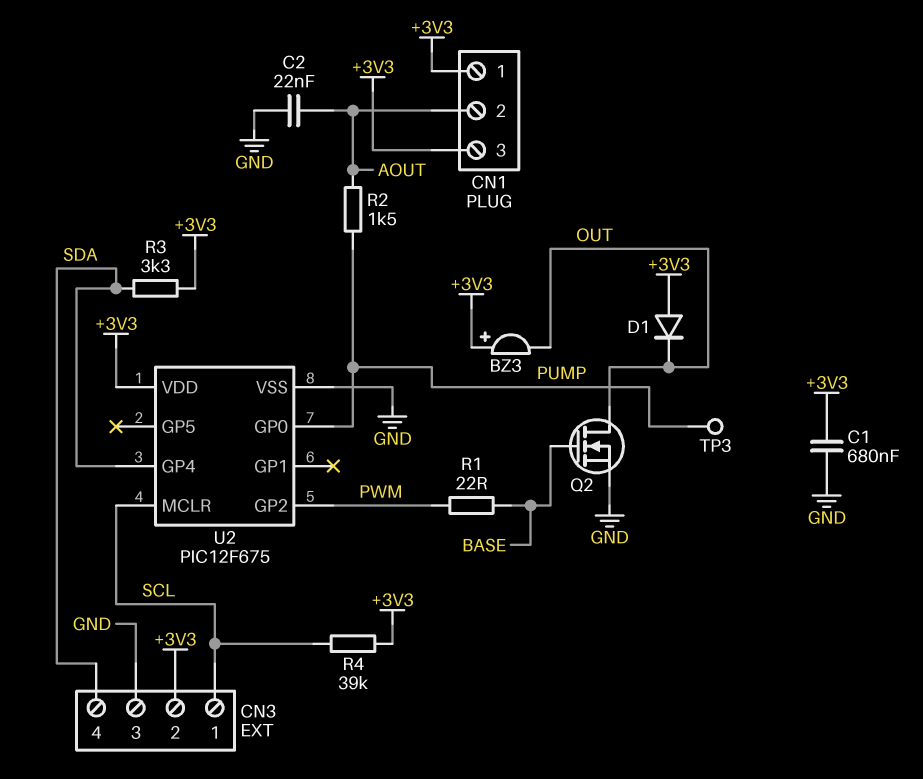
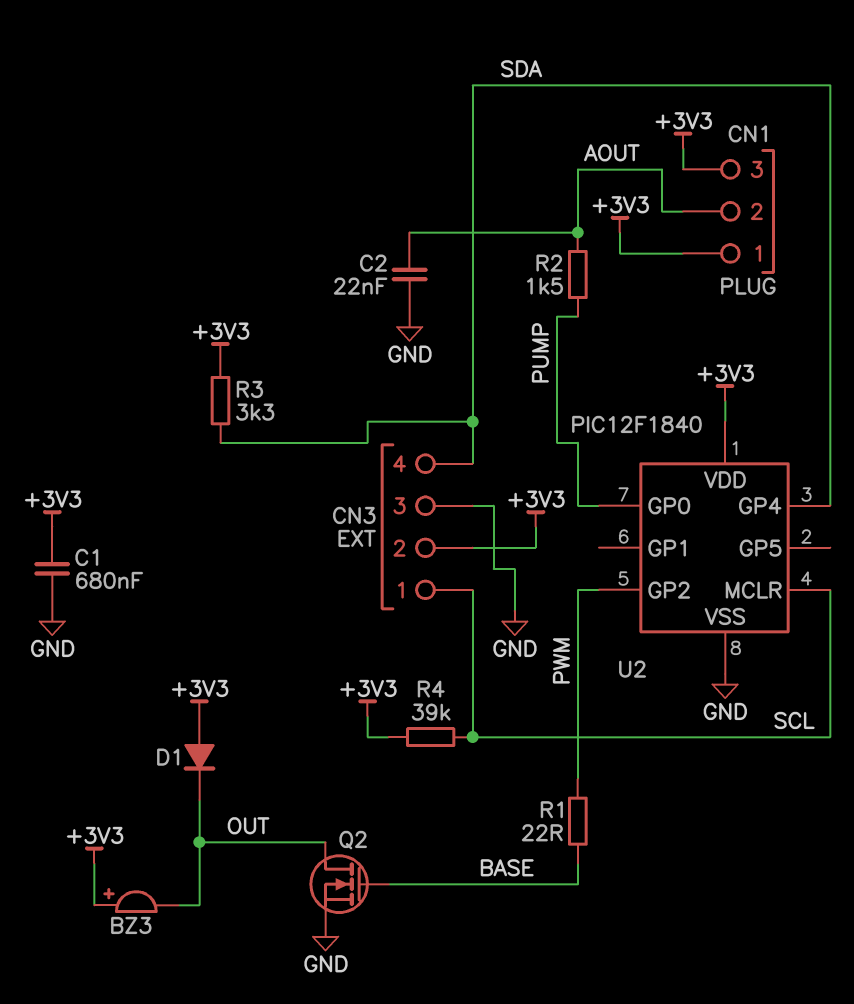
TP3: test point (PUMP) -> none
U2: PIC12F675 -> PIC12F1840

